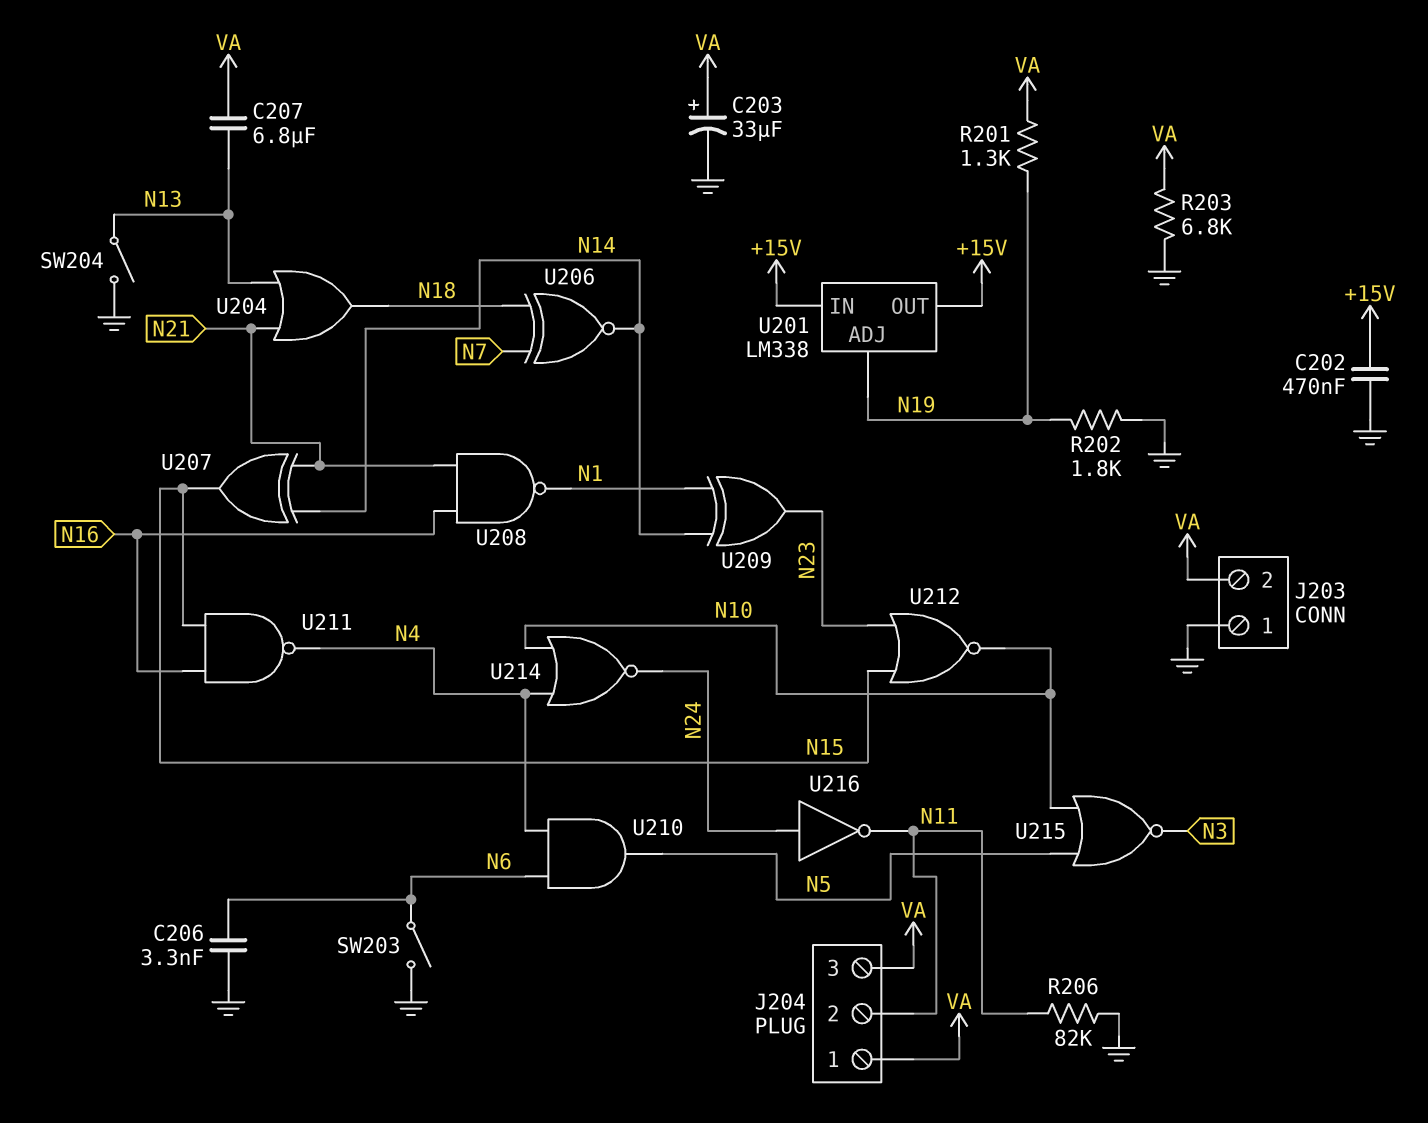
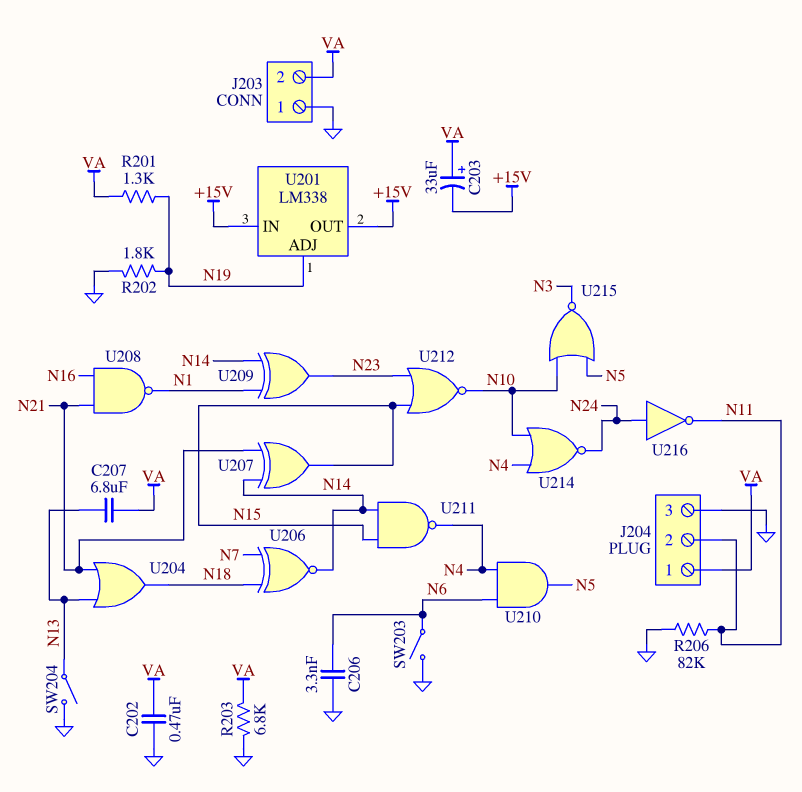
C202: 470nF (+15V, GND) -> 470nF (GND, VA)
C203: 33uF (plus VA, minus GND) -> 33uF (plus VA, minus +15V)
J204 pin 3: VA -> GND
U211: NAND (in N15, in N16, out N4) -> NAND (in N14, in N15, out N4)

